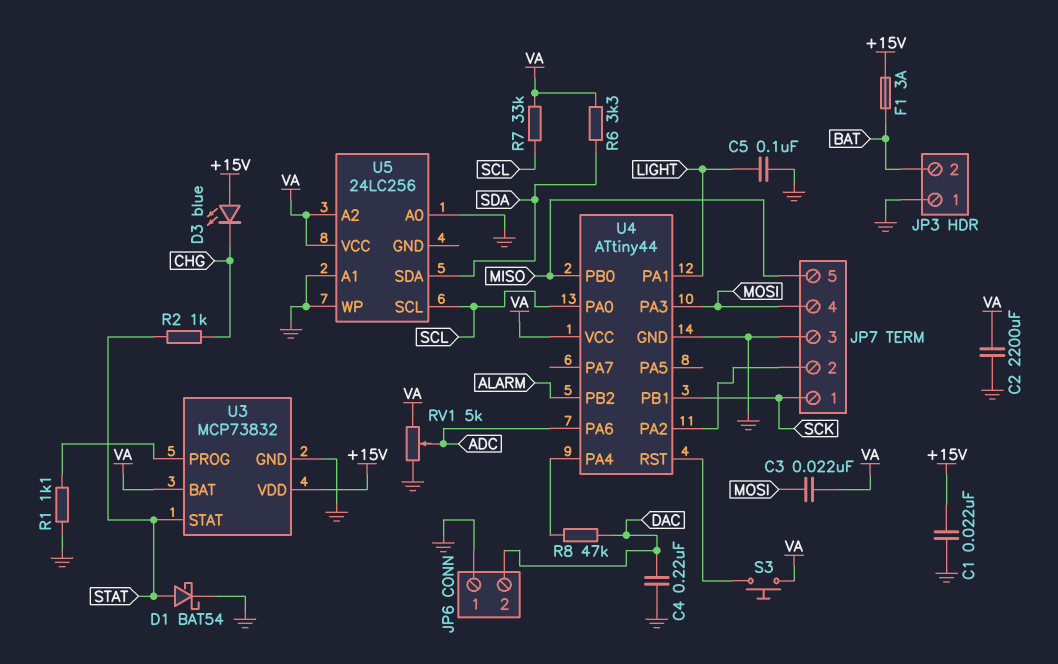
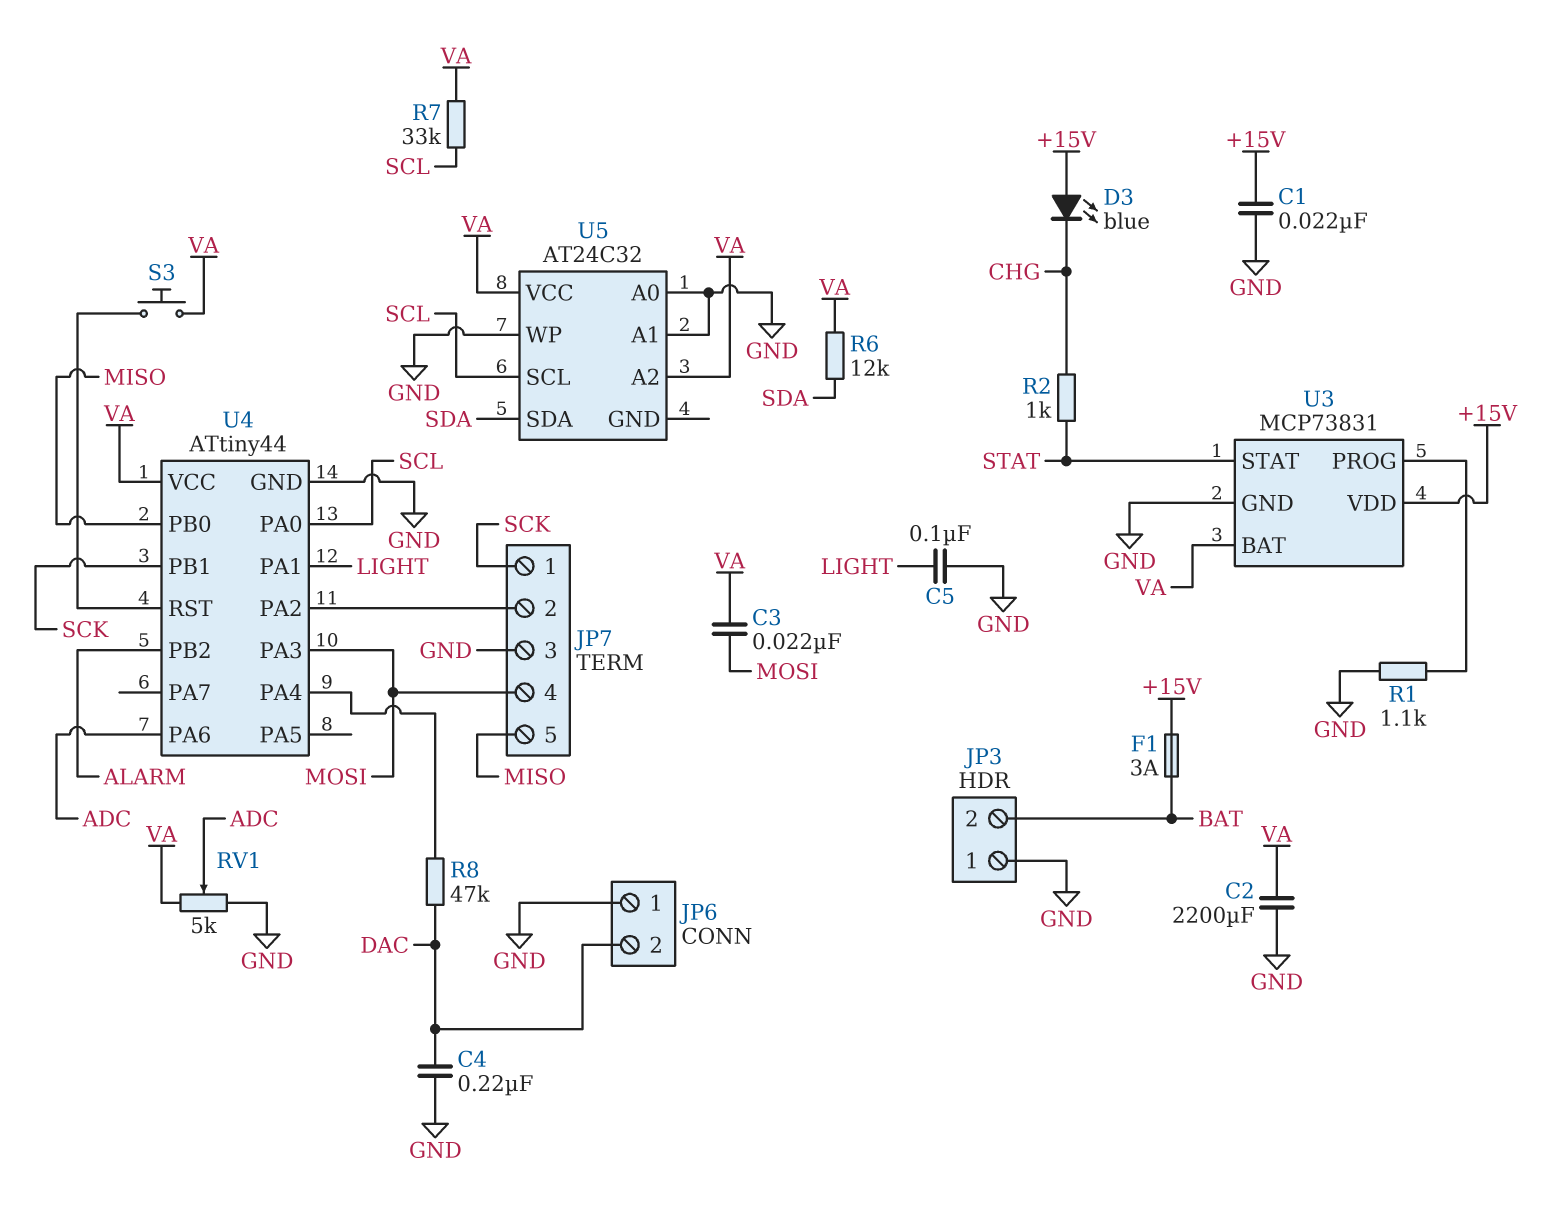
D1: schottky BAT54 (A STAT, K GND) -> none
R6: 3.3k (SDA, VA) -> 12k (SDA, VA)
U3: MCP73832 -> MCP73831
U5: 24LC256 -> AT24C32

